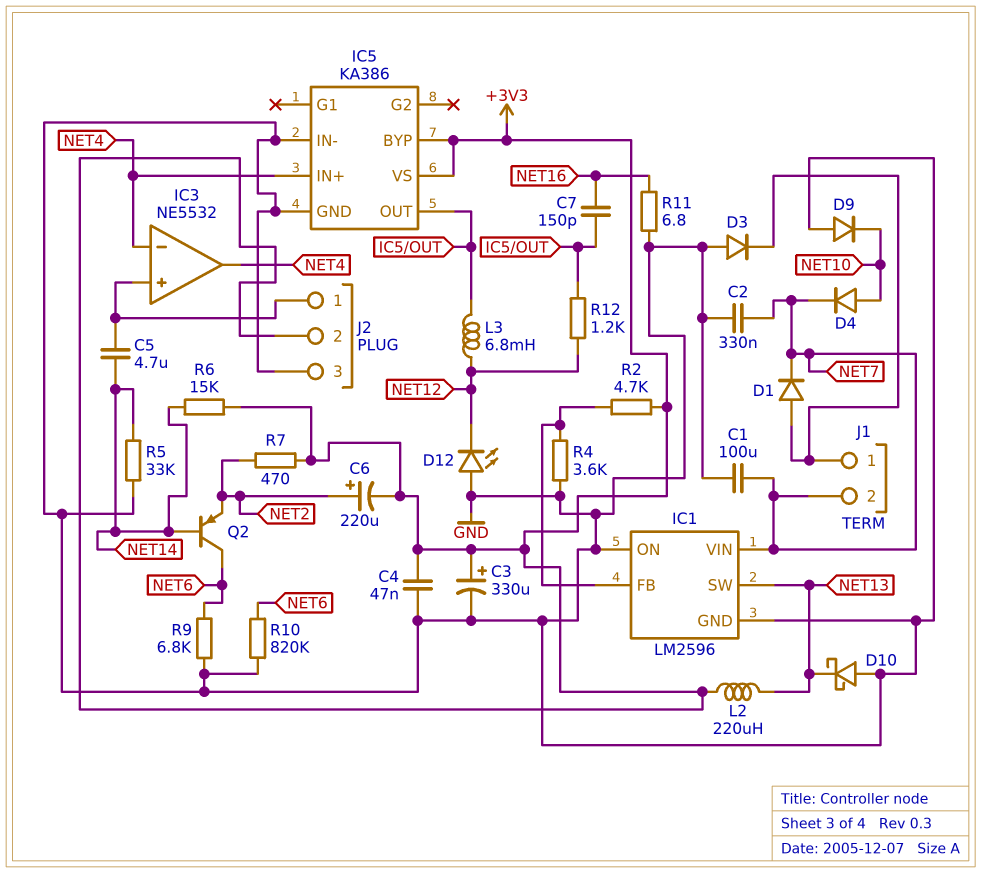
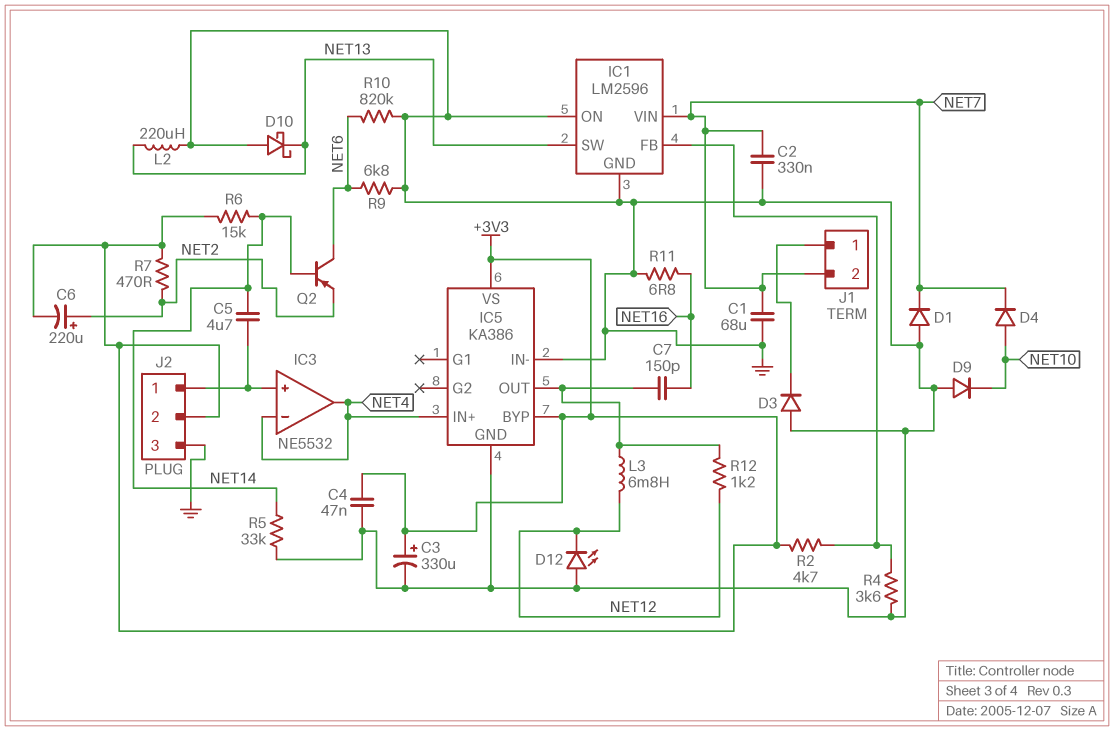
C1: 100uF (GND, NET7) -> 68uF (GND, NET7)
D1: diode (A J1/1, K NET7) -> diode (A GND, K NET7)
L2: 220uH (+3V3, NET13) -> 220uH (GND, NET13)

